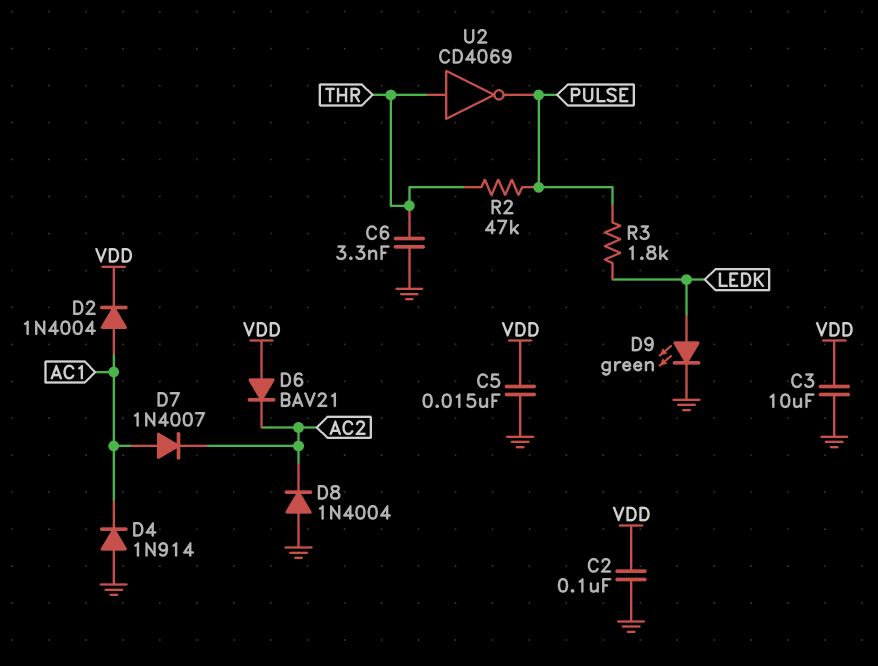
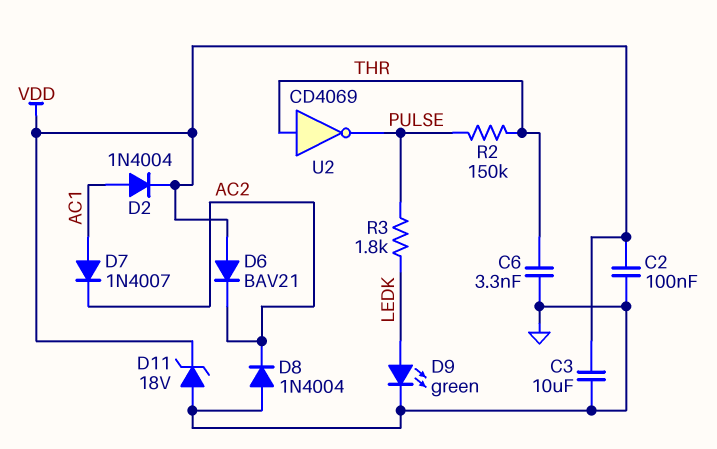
C5: 15nF (GND, VDD) -> none
D4: diode 1N914 (A GND, K AC1) -> none
D11: none -> zener 18V (A GND, K VDD)
R2: 47k (PULSE, THR) -> 150k (PULSE, THR)

